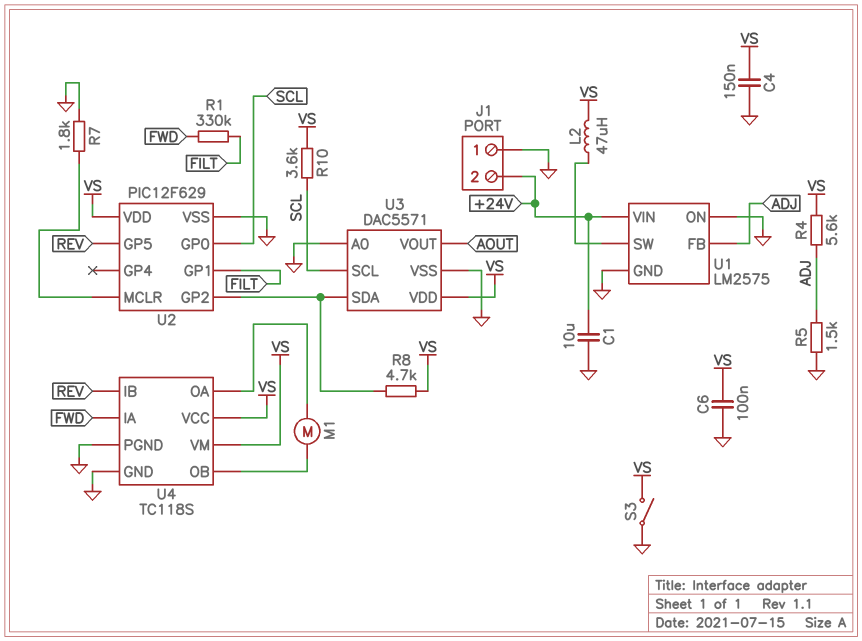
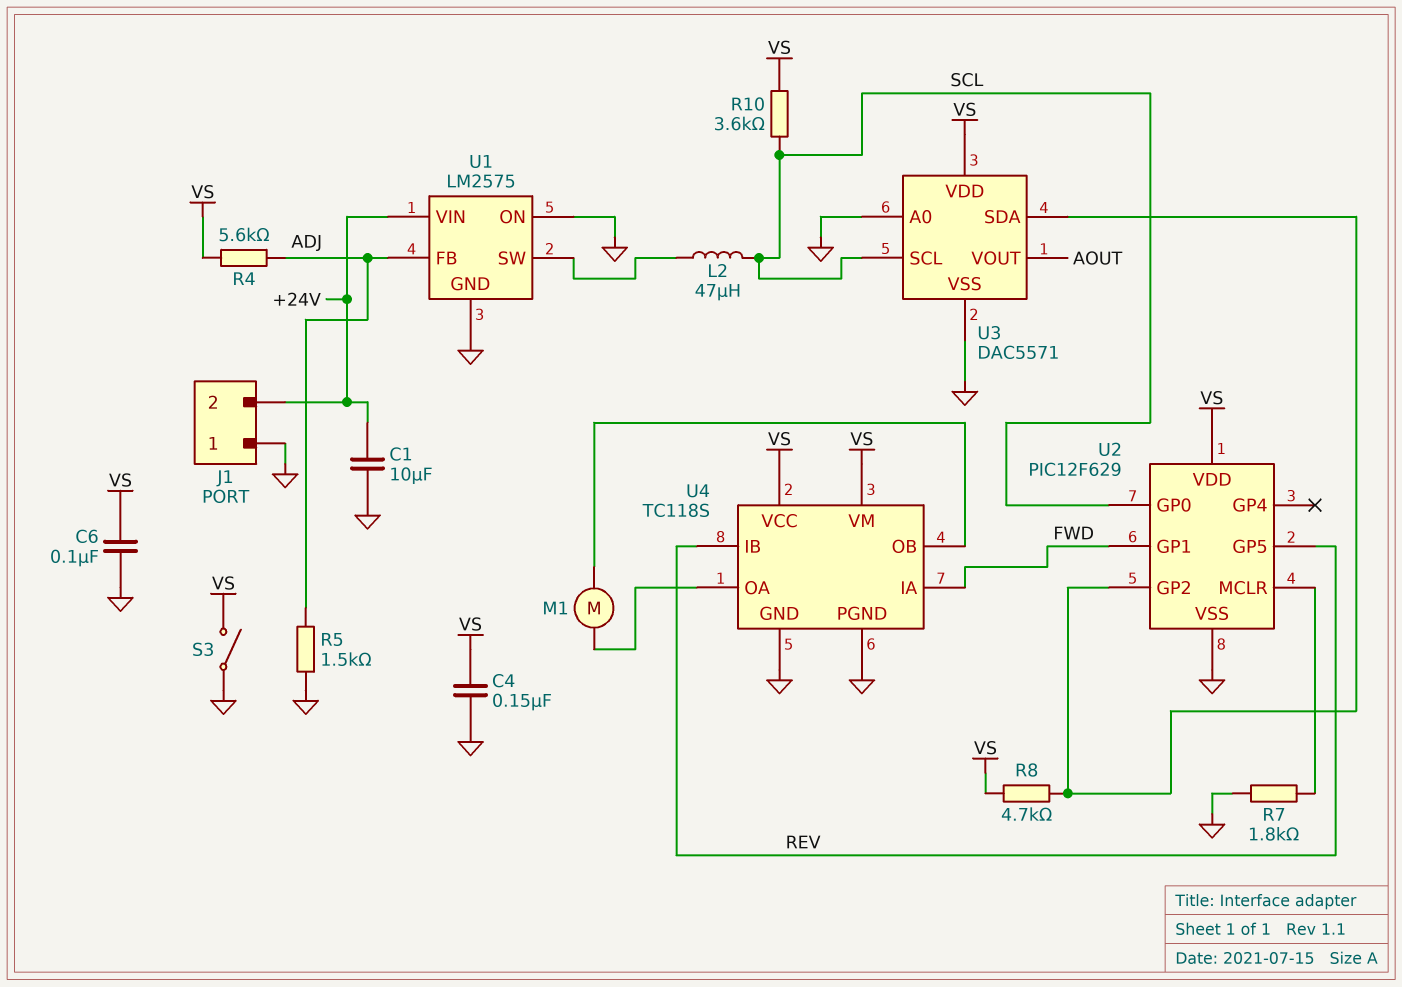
L2: 47uH (U1/SW, VS) -> 47uH (SCL, U1/SW)
R1: 330k (FILT, FWD) -> none
U2 pin GP1: FILT -> FWD

